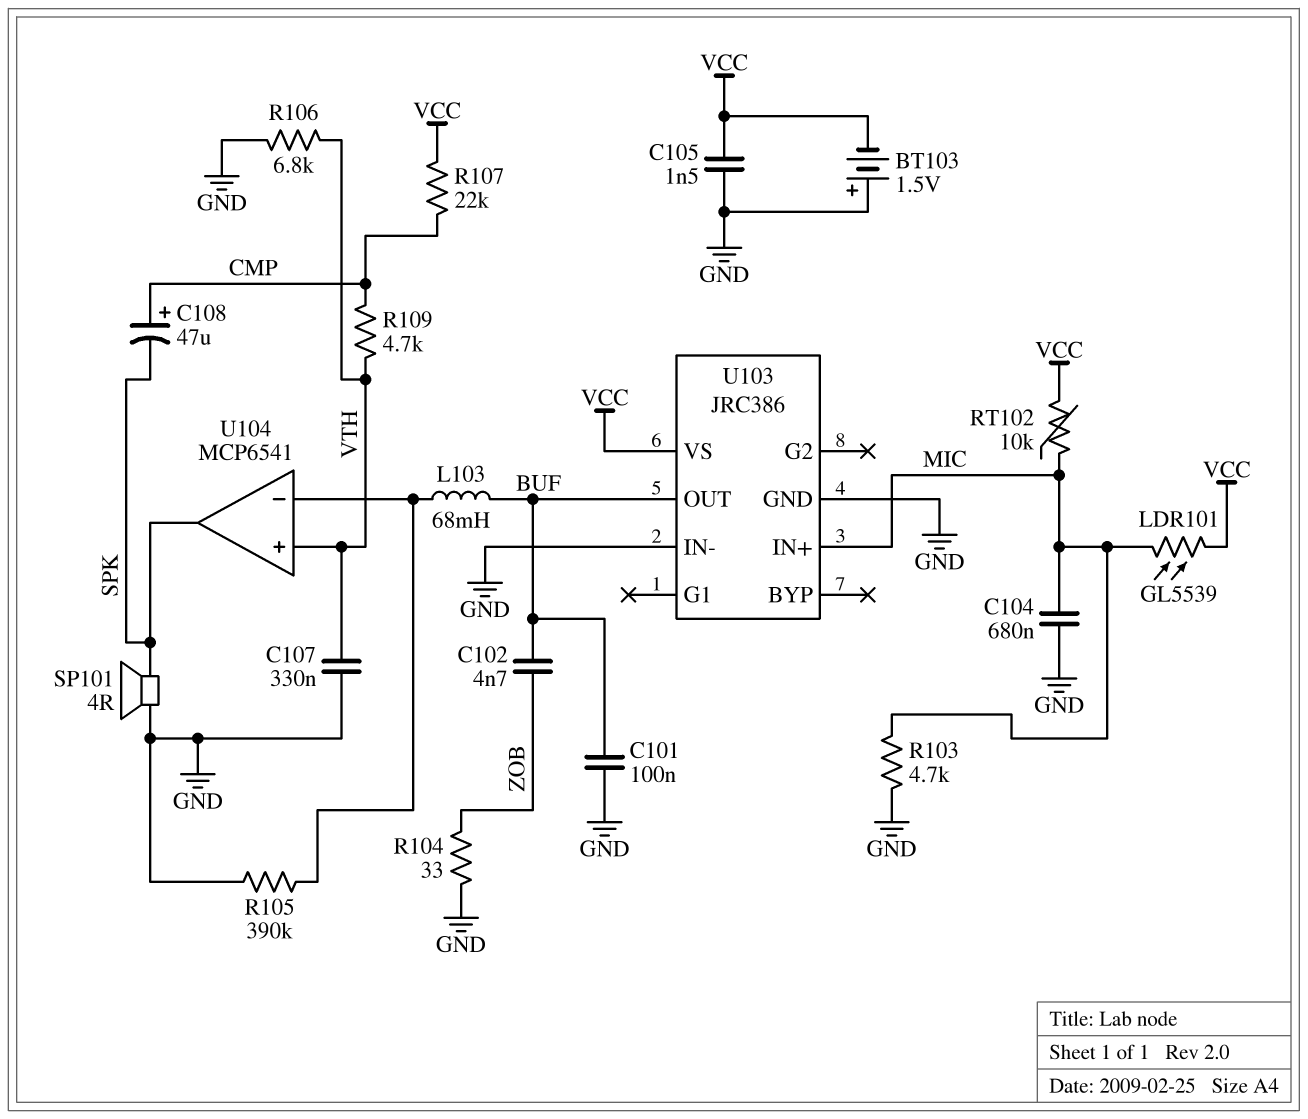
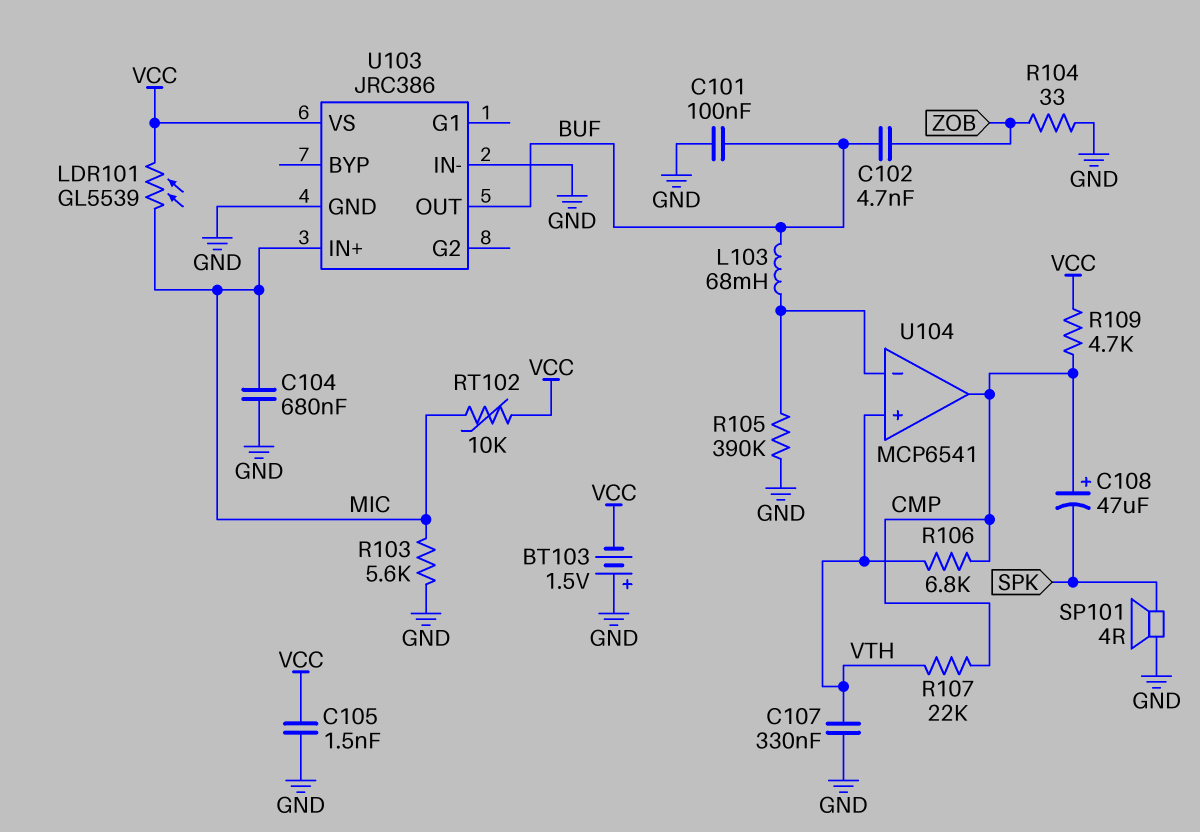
R103: 4.7k (GND, MIC) -> 5.6k (GND, MIC)
R106: 6.8k (GND, VTH) -> 6.8k (CMP, VTH)
R107: 22k (CMP, VCC) -> 22k (CMP, VTH)
R109: 4.7k (CMP, VTH) -> 4.7k (CMP, VCC)
U104 pin out: SPK -> CMP

